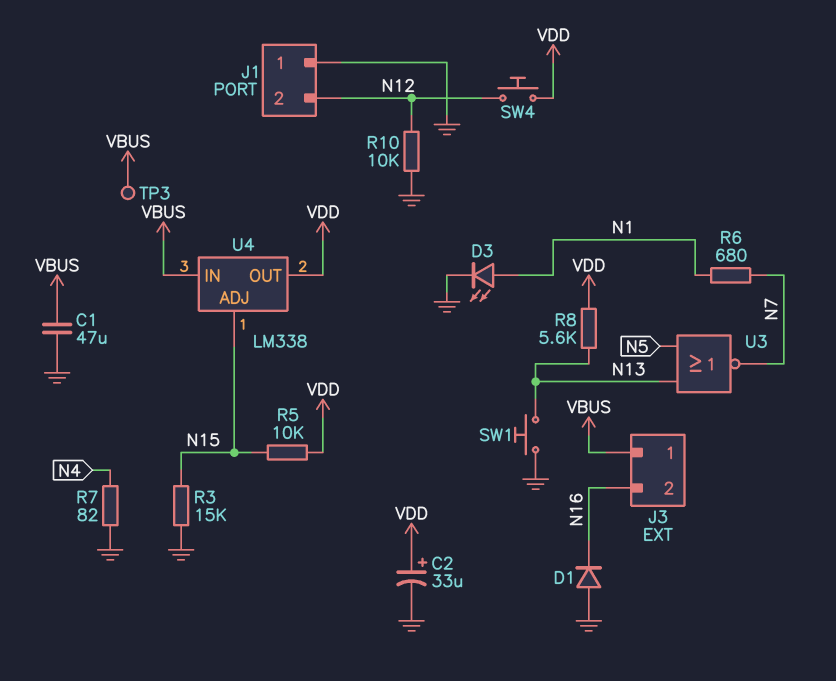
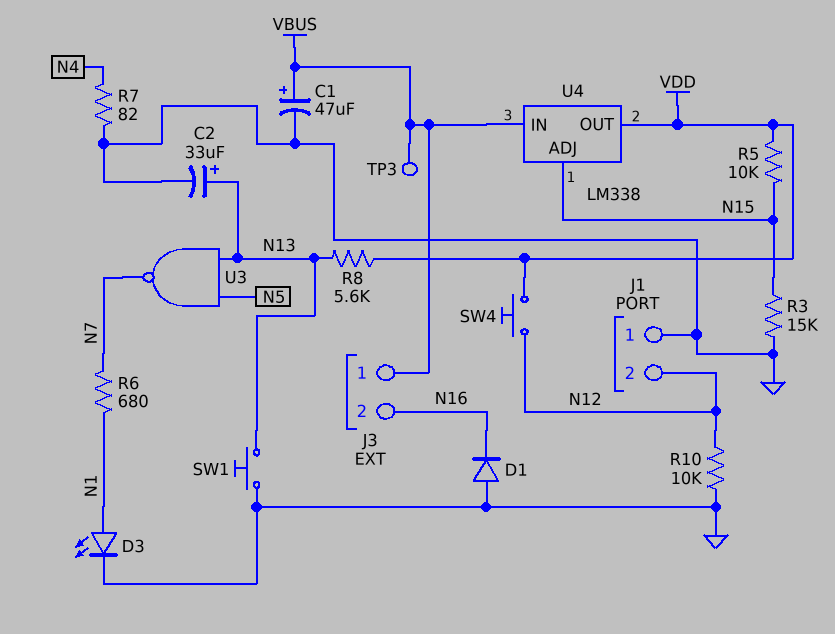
C1: 47uF (GND, VBUS) -> 47uF (plus VBUS, minus GND)
C2: 33uF (plus VDD, minus GND) -> 33uF (plus N13, minus GND)
U3: NOR (in N5, in N13, out N7) -> NAND (in N5, in N13, out N7)

